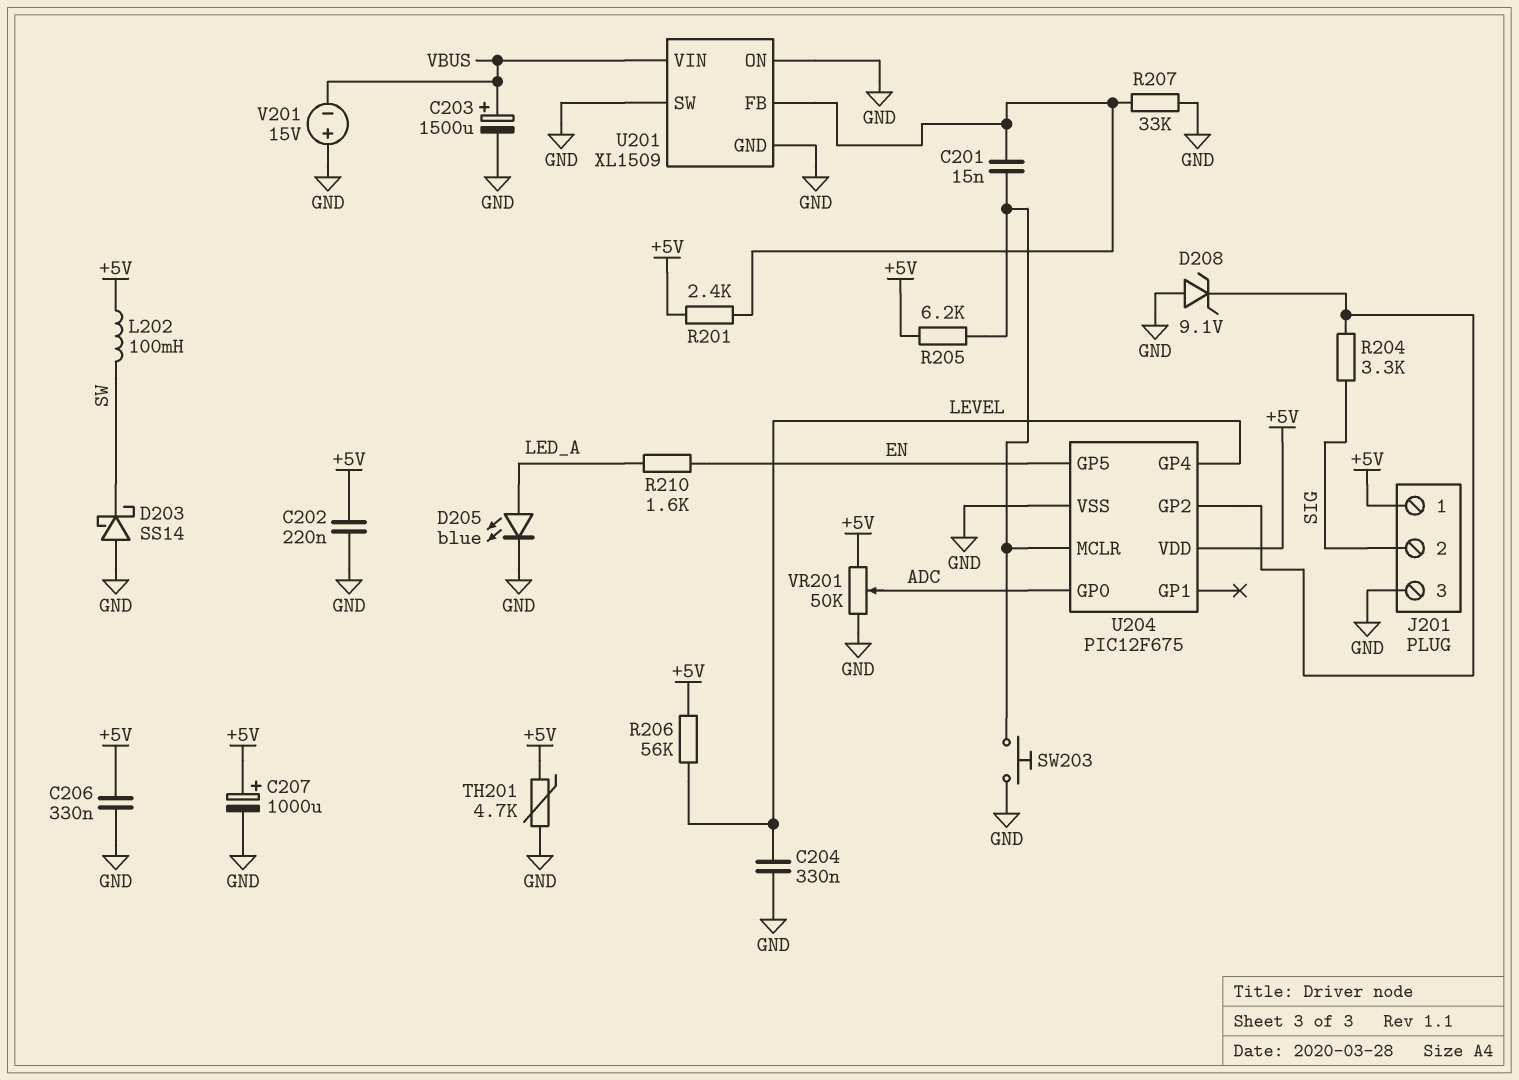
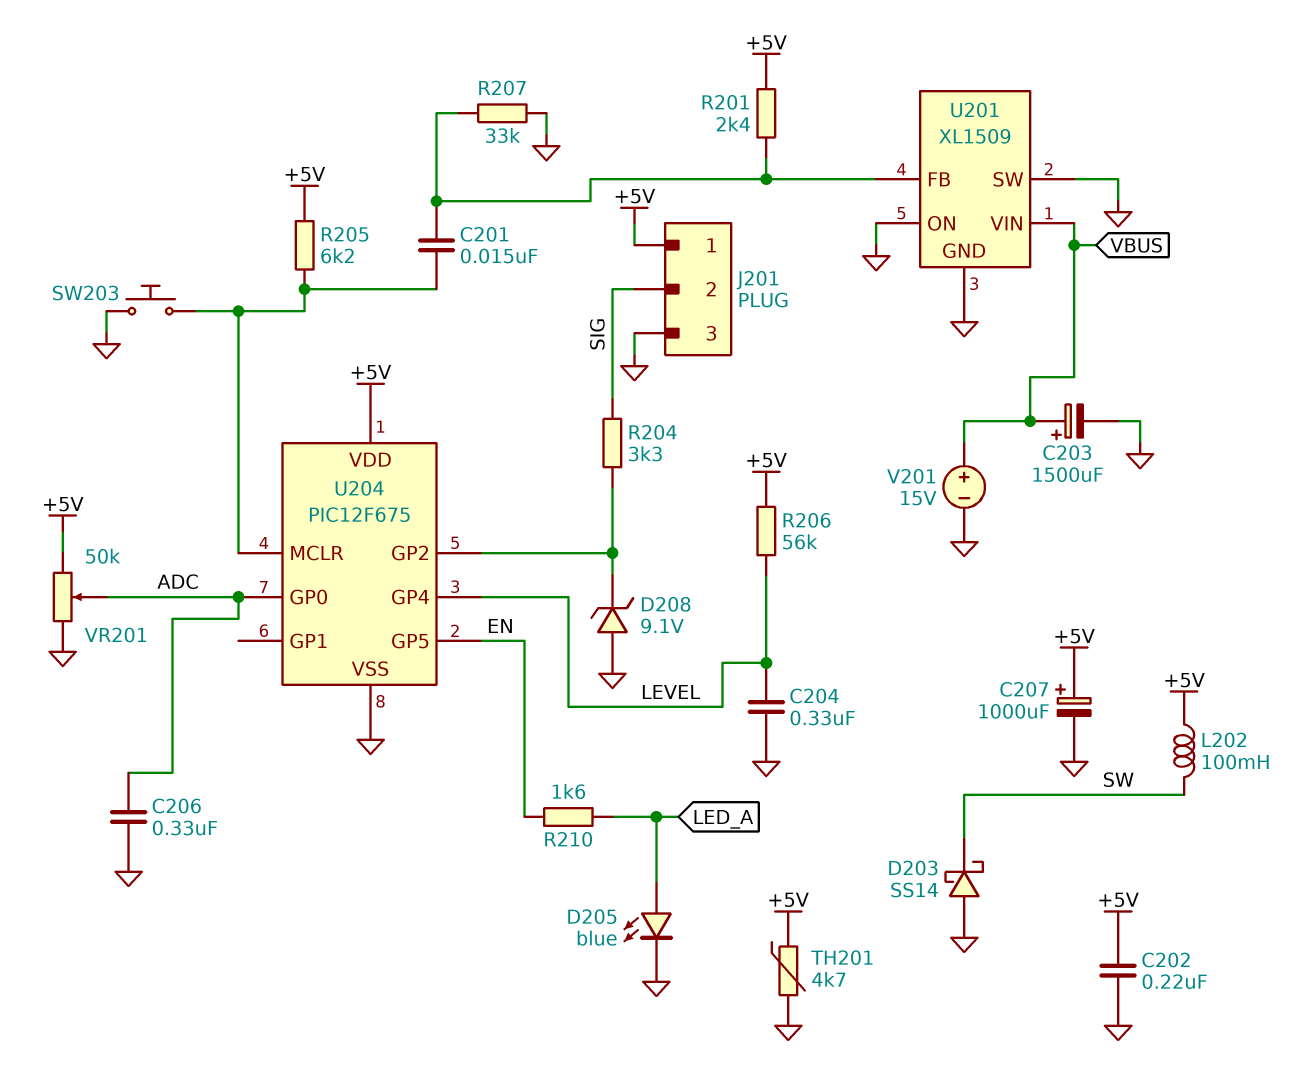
C206: 330nF (+5V, GND) -> 330nF (ADC, GND)
V201: 15V (plus GND, minus VBUS) -> 15V (plus VBUS, minus GND)

